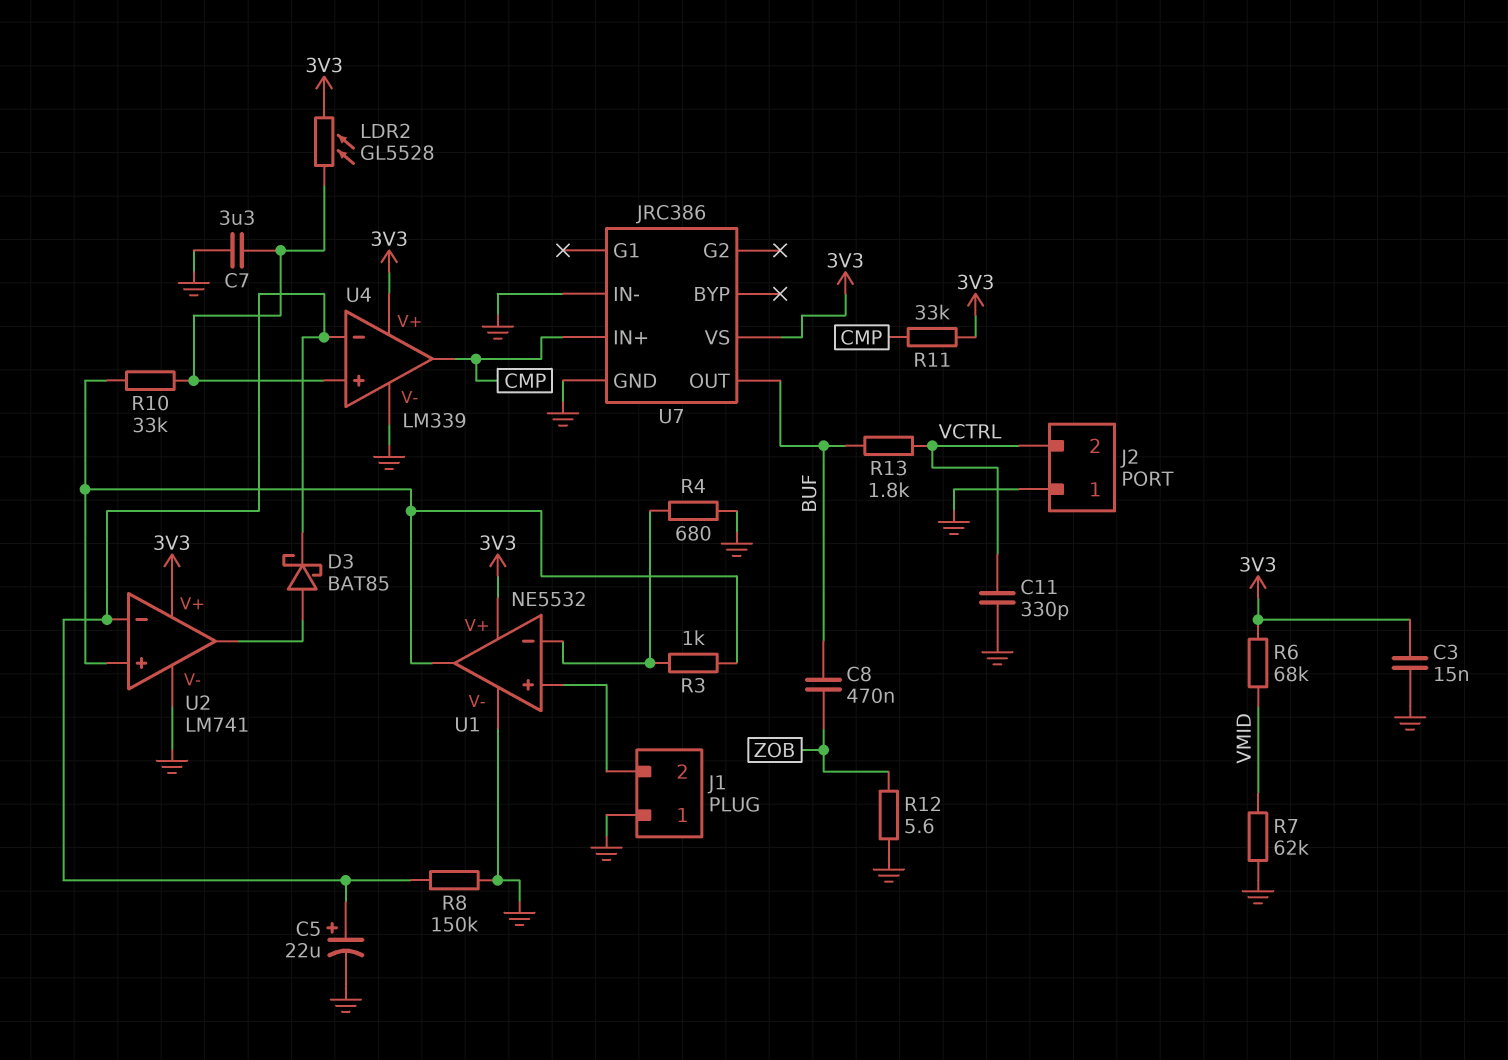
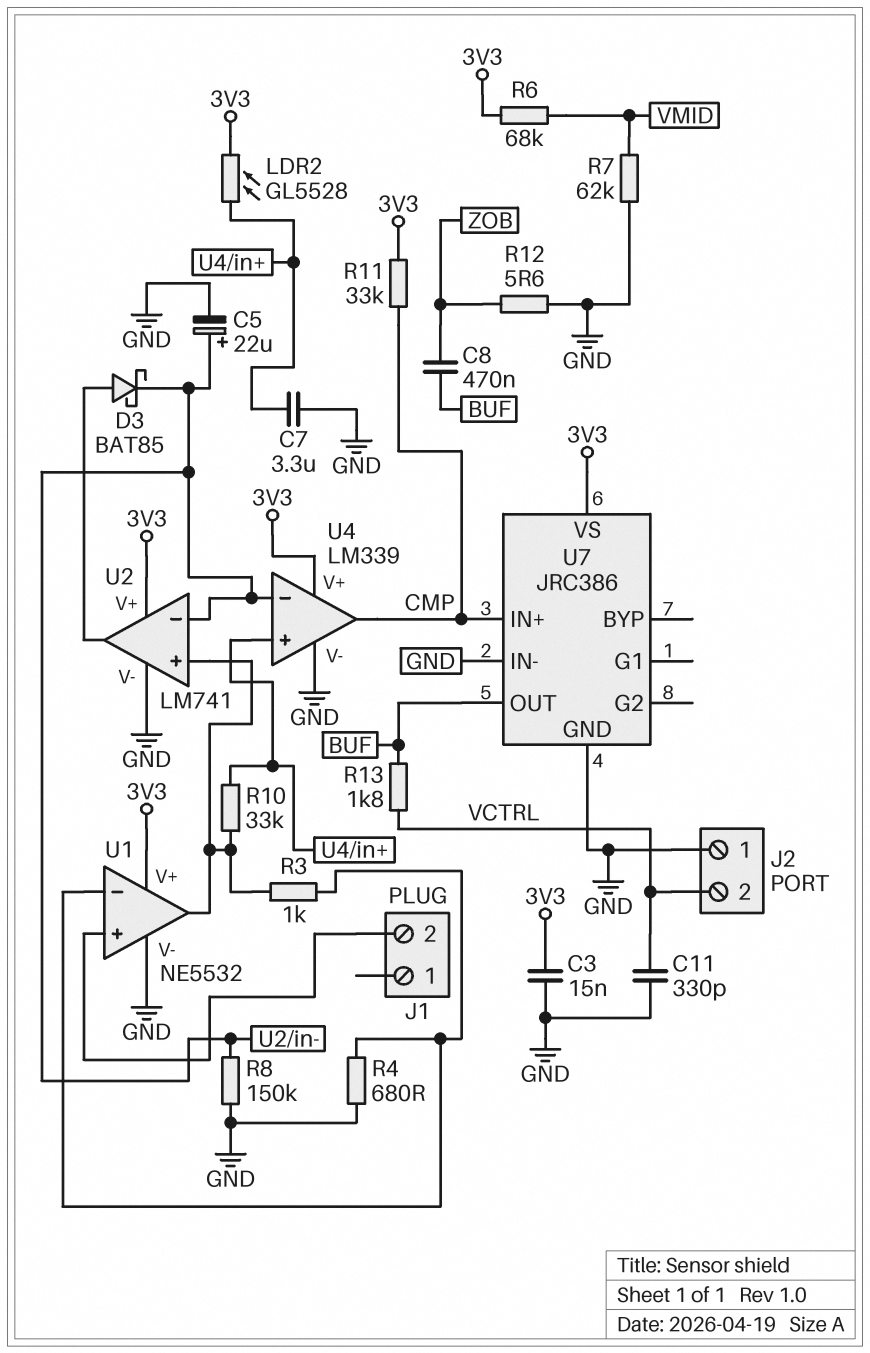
J1 pin 1: GND -> none

